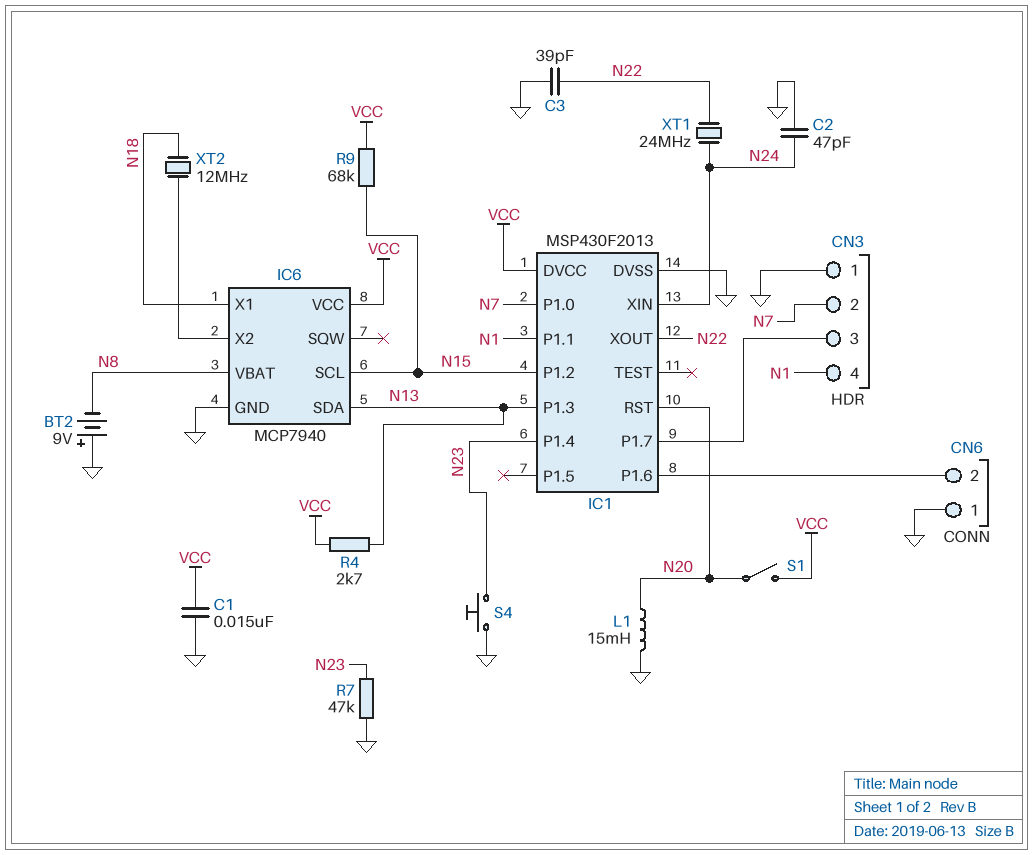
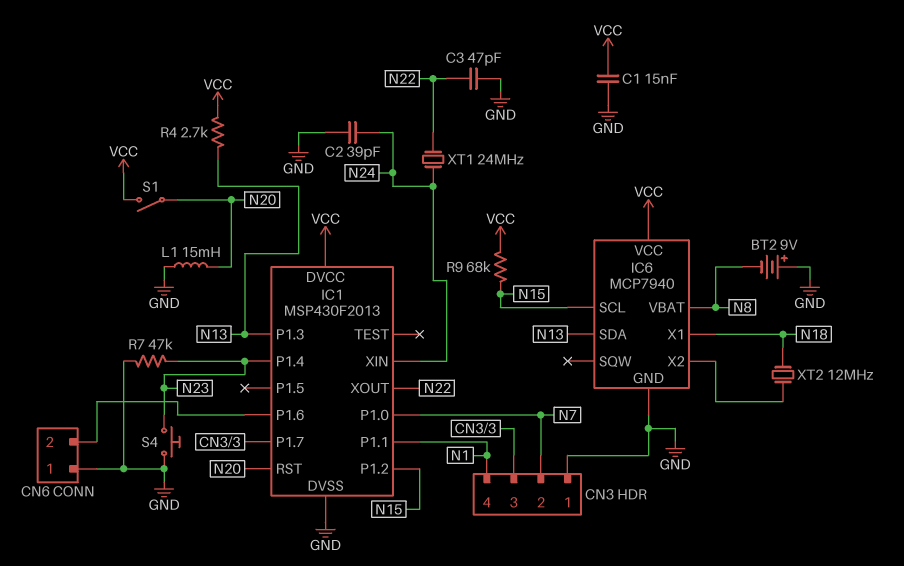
C2: 47pF (GND, N24) -> 39pF (GND, N24)
C3: 39pF (GND, N22) -> 47pF (GND, N22)

